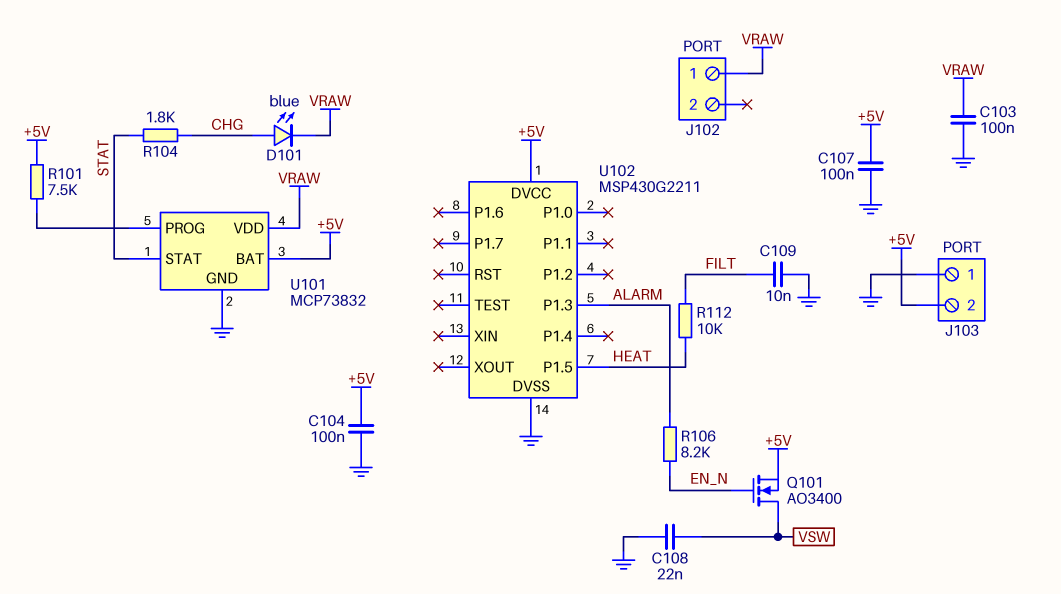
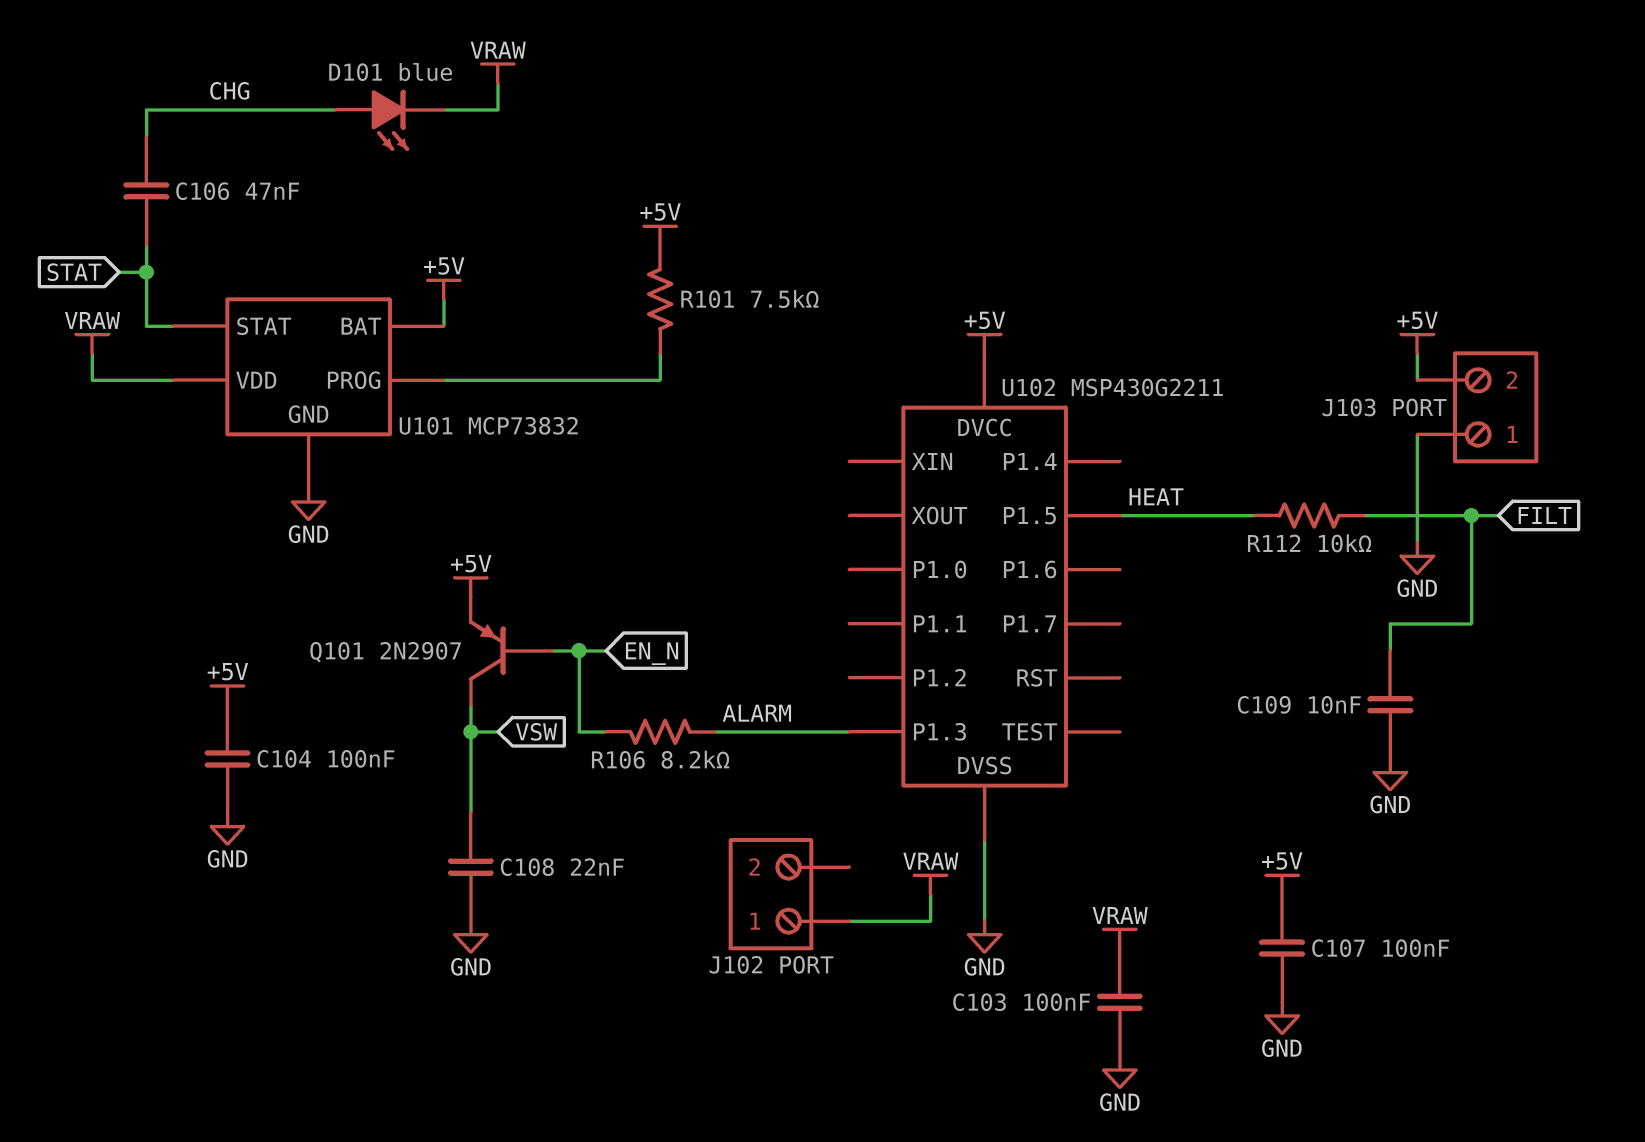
C106: none -> 47nF (CHG, STAT)
Q101: NMOS AO3400 (G EN_N, D VSW, S +5V) -> PNP 2N2907 (B EN_N, C VSW, E +5V)
R104: 1.8k (CHG, STAT) -> none

